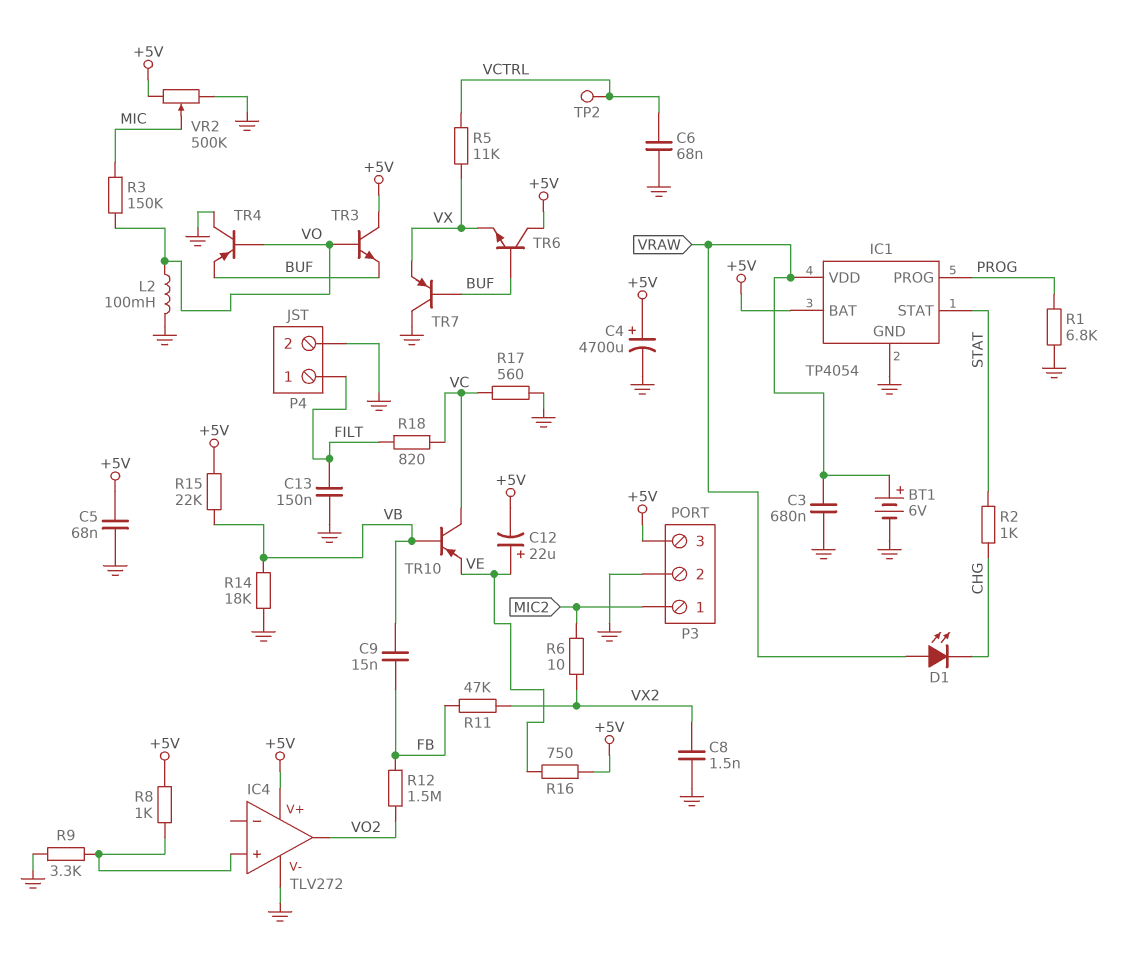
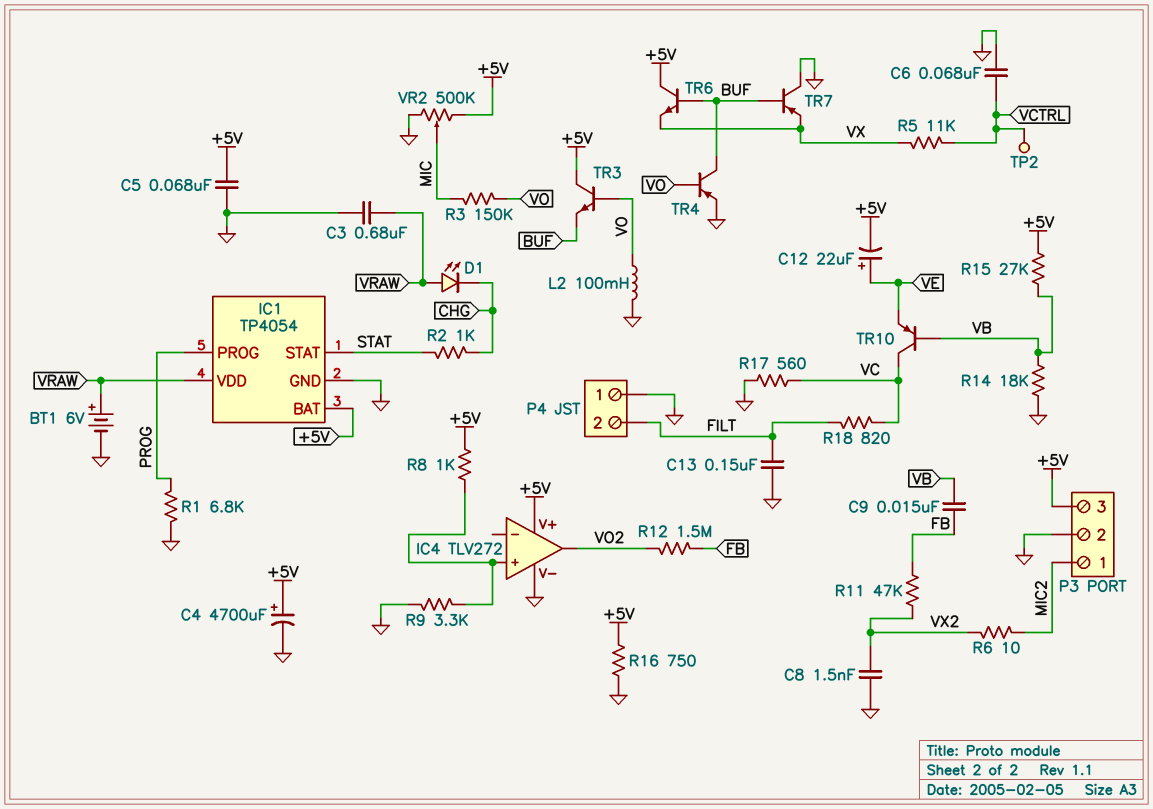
P4 pin 1: FILT -> GND
P4 pin 2: GND -> FILT
R15: 22k (+5V, VB) -> 27k (+5V, VB)
R16: 750 (+5V, VE) -> 750 (+5V, GND)
TR4: PNP (B VO, C GND, E BUF) -> PNP (B VO, C BUF, E GND)

